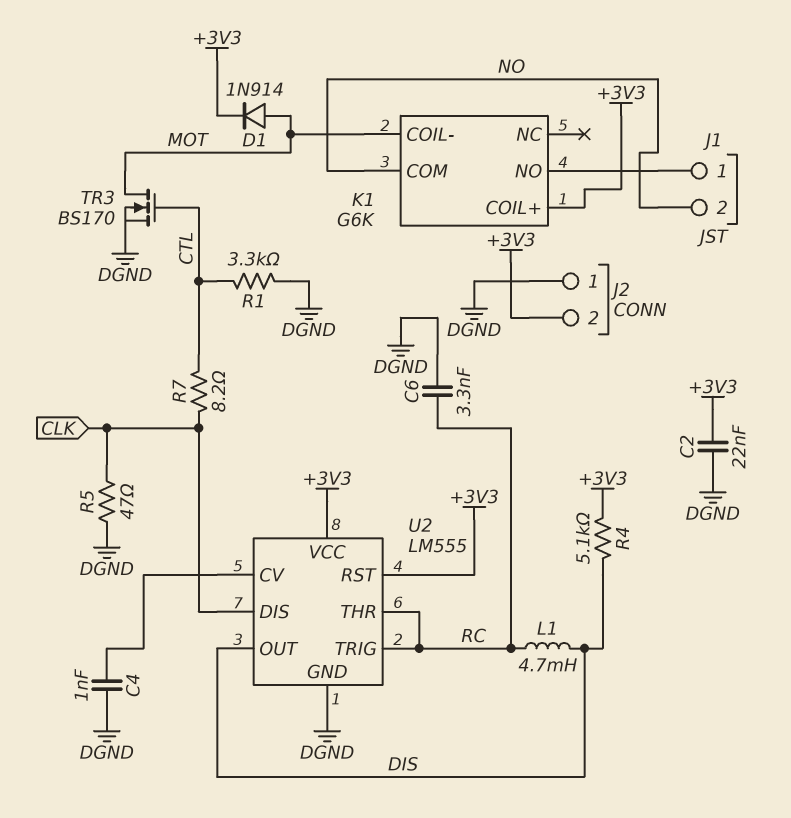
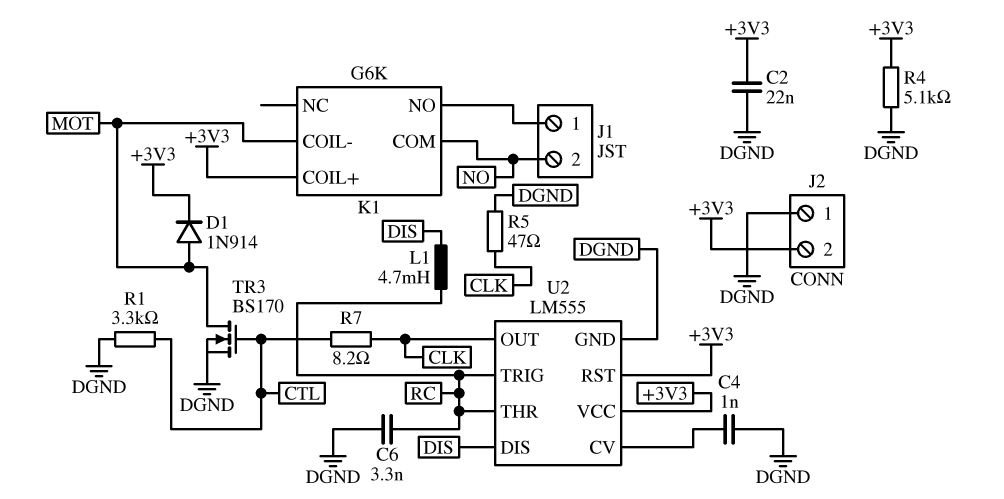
R4: 5.1k (+3V3, DIS) -> 5.1k (+3V3, DGND)
U2 pin DIS: CLK -> DIS
U2 pin OUT: DIS -> CLK

